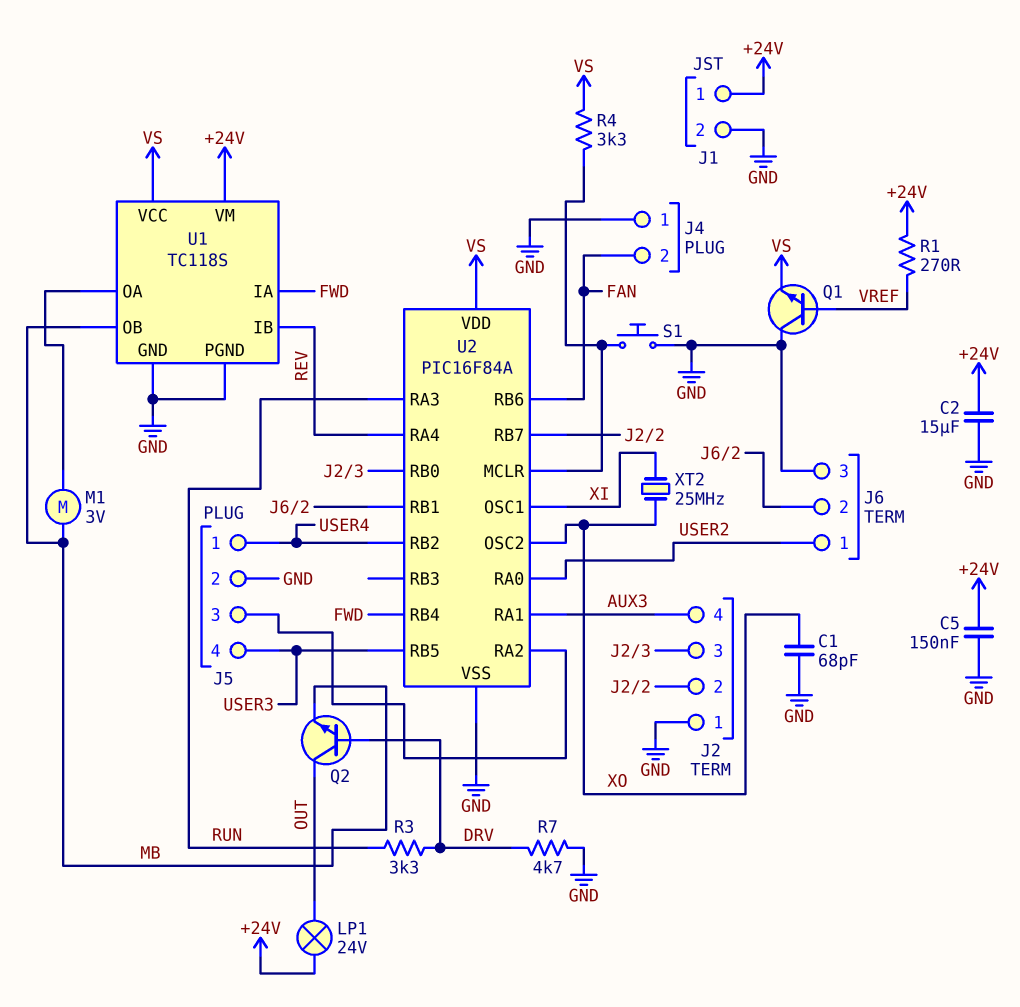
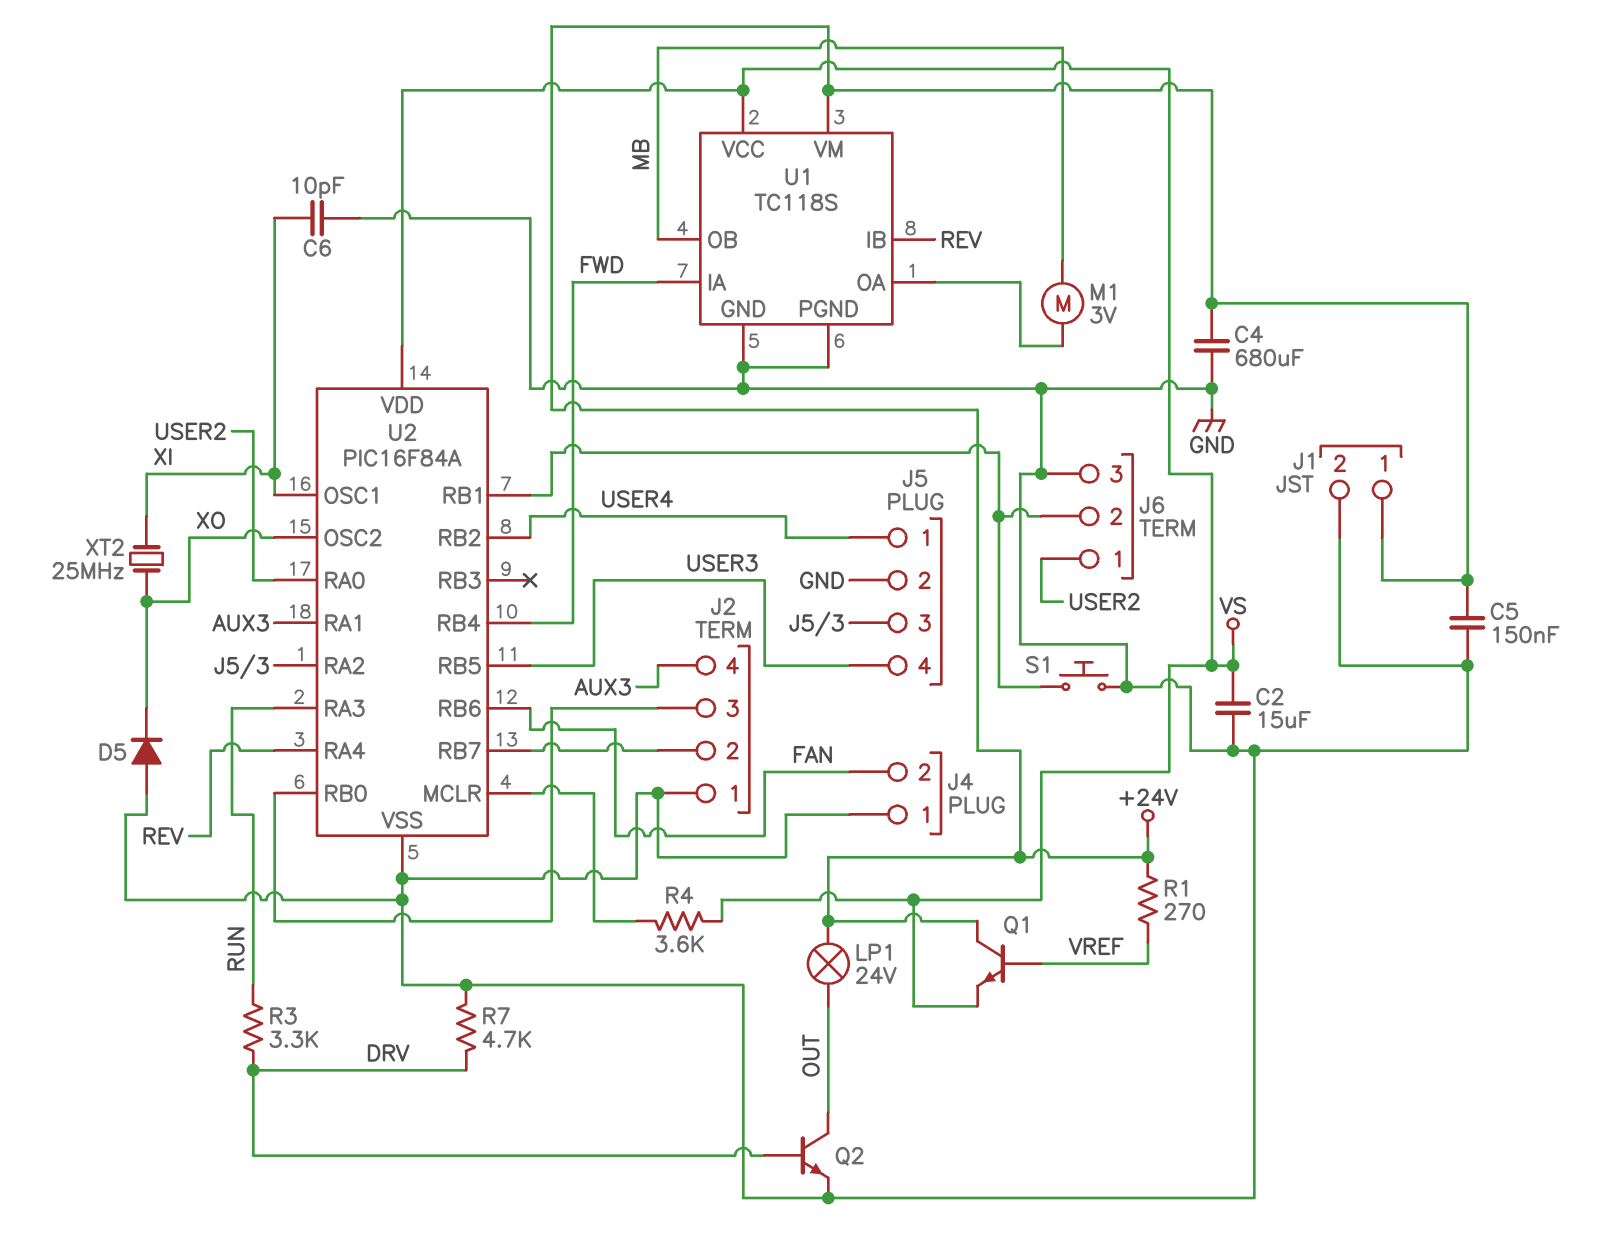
C1: 68pF (GND, XO) -> none
C2: 15uF (+24V, GND) -> 15uF (GND, VS)
C4: none -> 680uF (+24V, GND)
C6: none -> 10pF (GND, XI)
D5: none -> diode (A GND, K XO)
Q1: NPN (B VREF, C GND, E VS) -> NPN (B VREF, C +24V, E VS)
Q2: NPN (B DRV, C OUT, E MB) -> NPN (B DRV, C OUT, E GND)
R4: 3.3k (U2/MCLR, VS) -> 3.6k (U2/MCLR, VS)
S1: button (GND, U2/MCLR) -> button (GND, J6/2)

